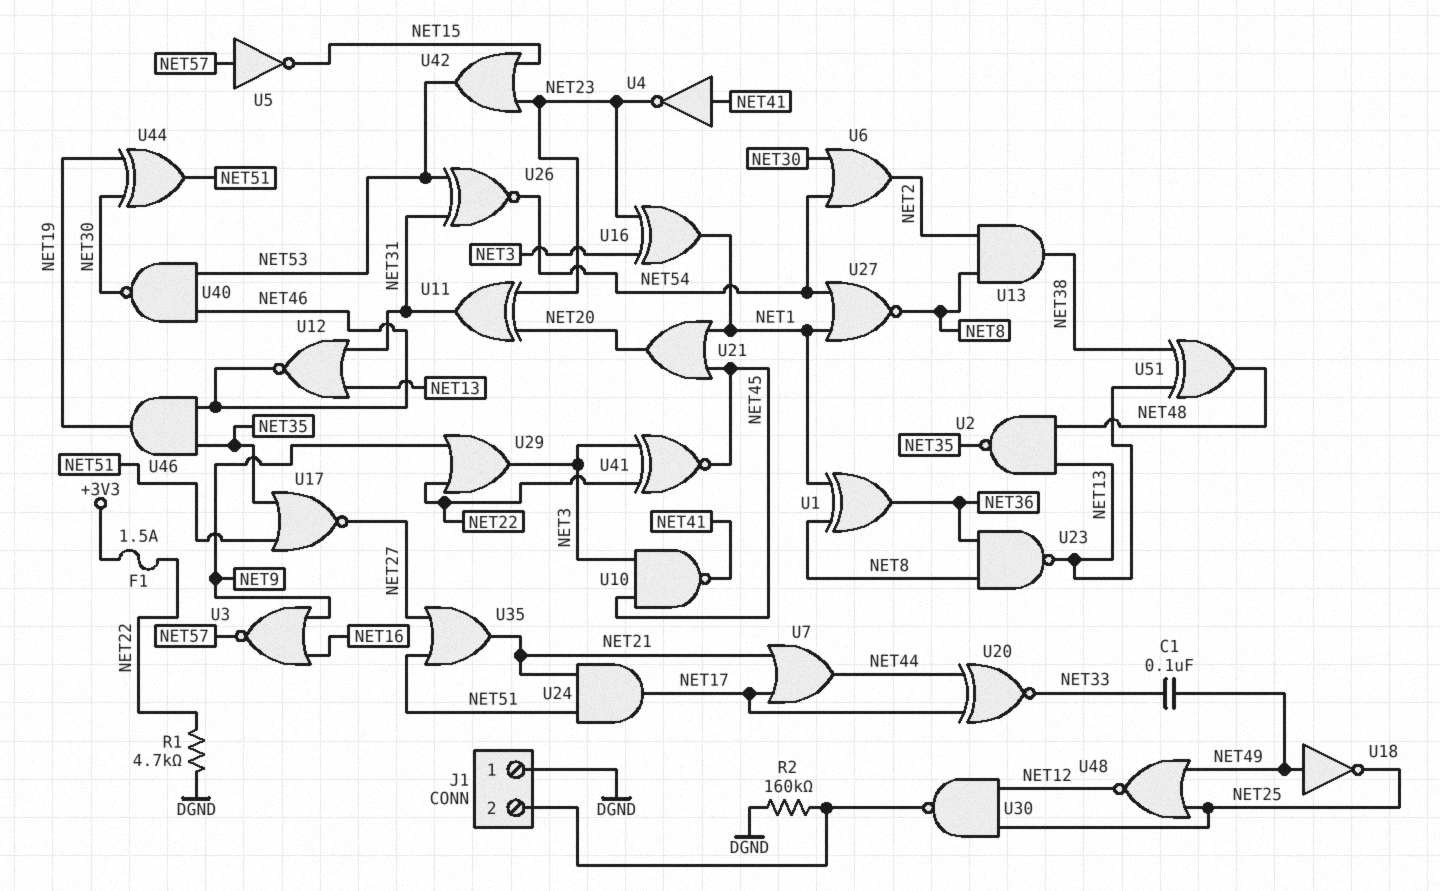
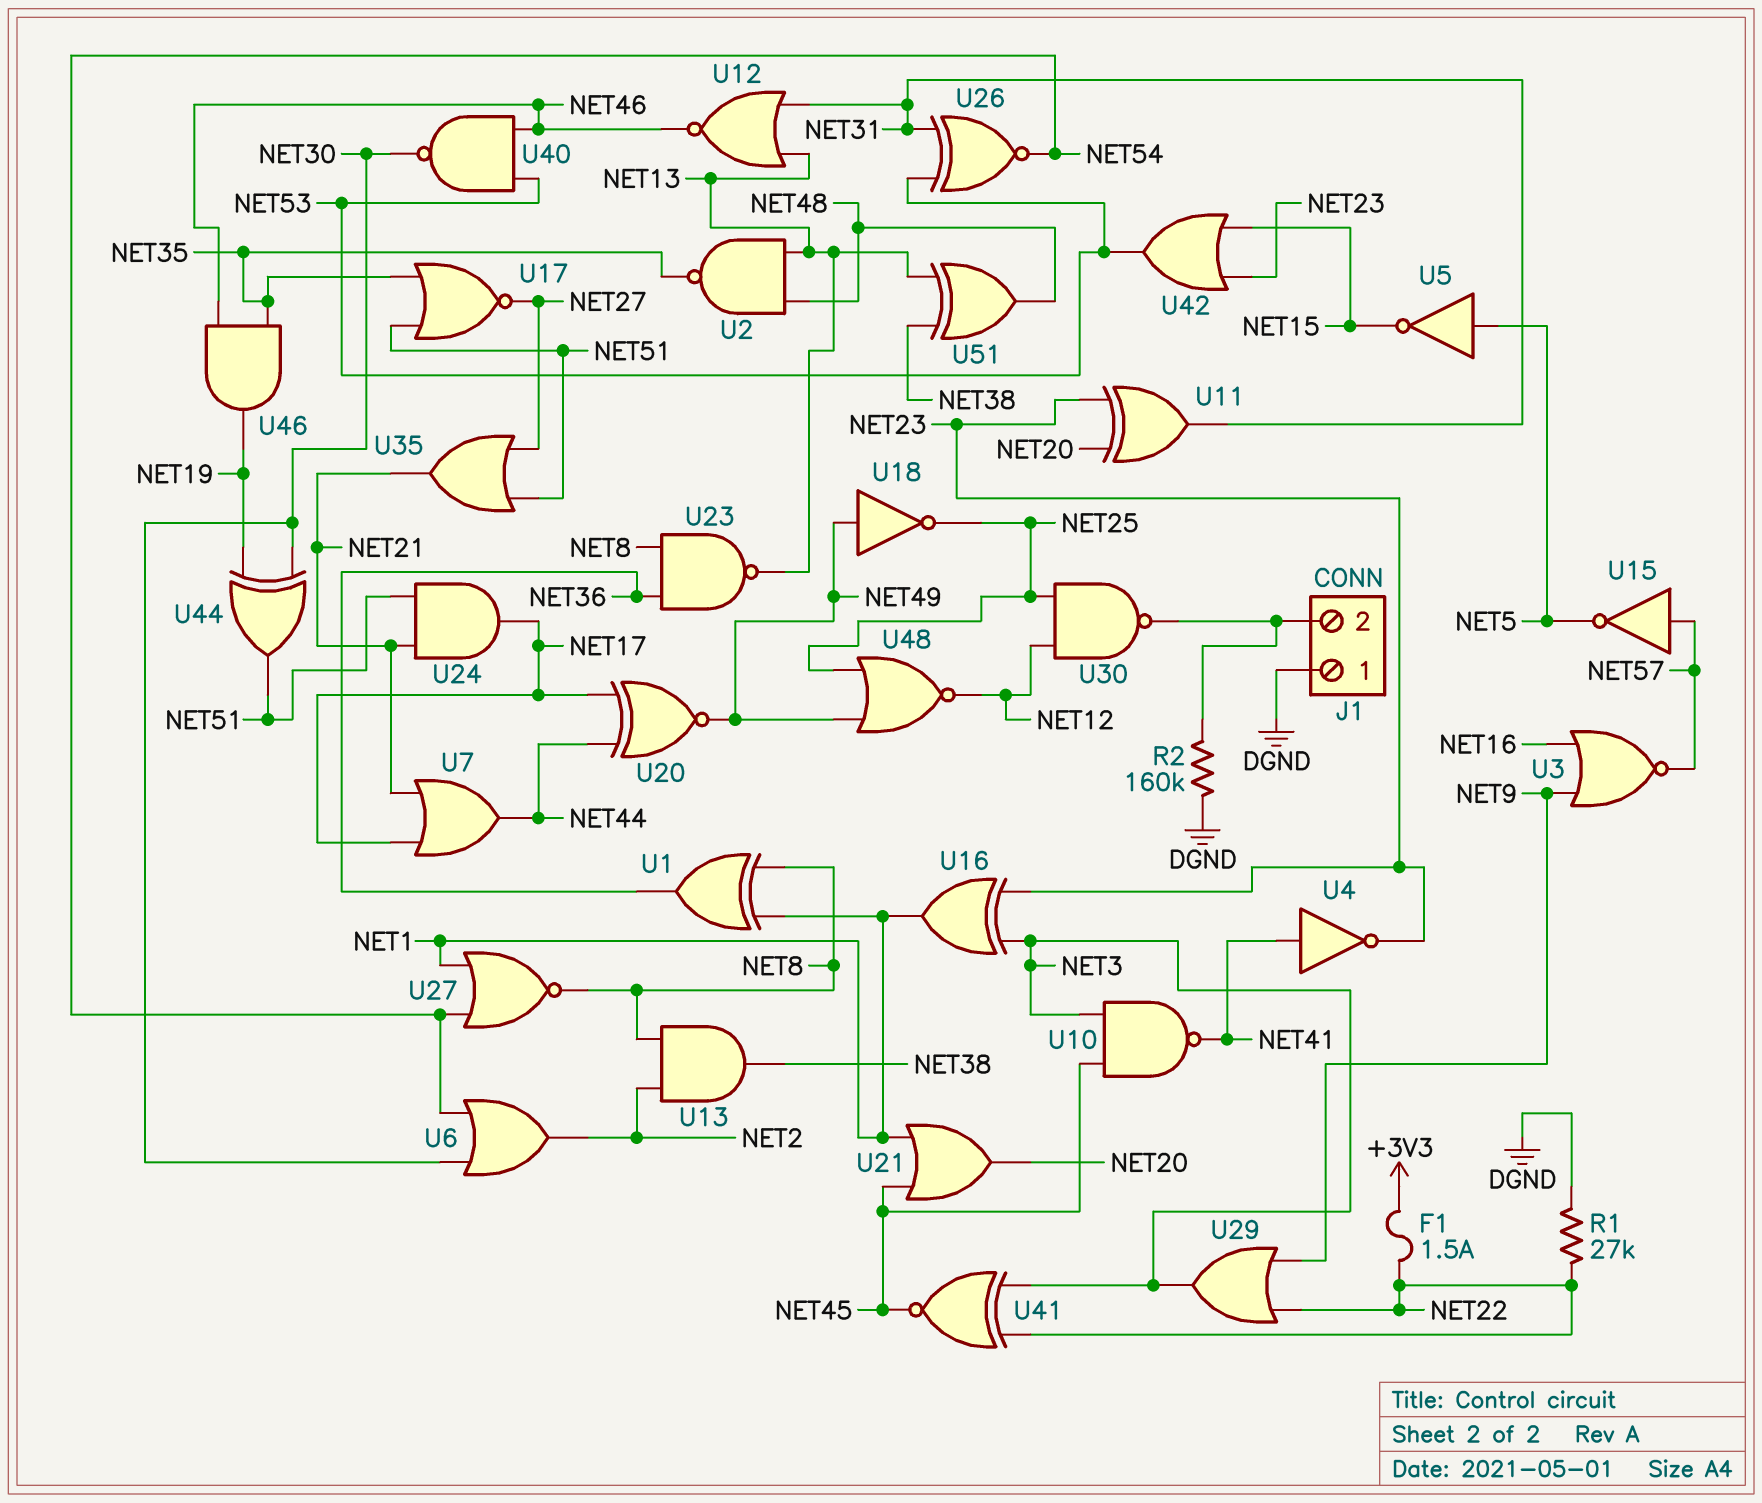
C1: 100nF (NET33, NET49) -> none
R1: 4.7k (DGND, NET22) -> 27k (DGND, NET22)
U5: NOT (in NET57, out NET15) -> NOT (in NET5, out NET15)
U15: none -> NOT (in NET57, out NET5)
U20: XNOR (in NET17, in NET44, out NET33) -> XNOR (in NET17, in NET44, out NET49)

